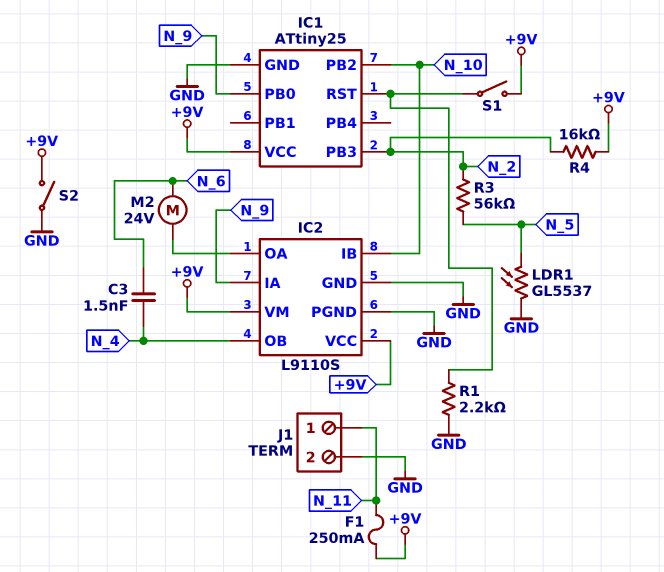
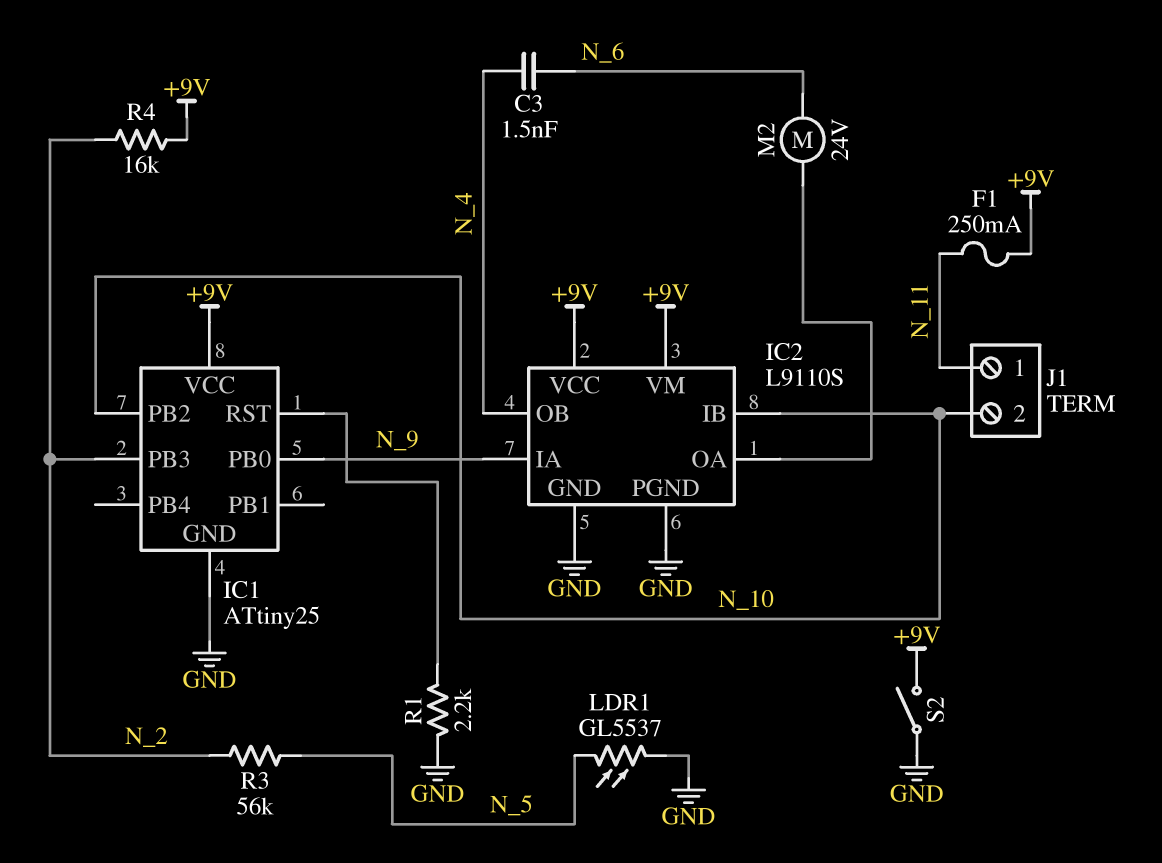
J1 pin 2: GND -> N_10
S1: switch (+9V, IC1/RST) -> none

